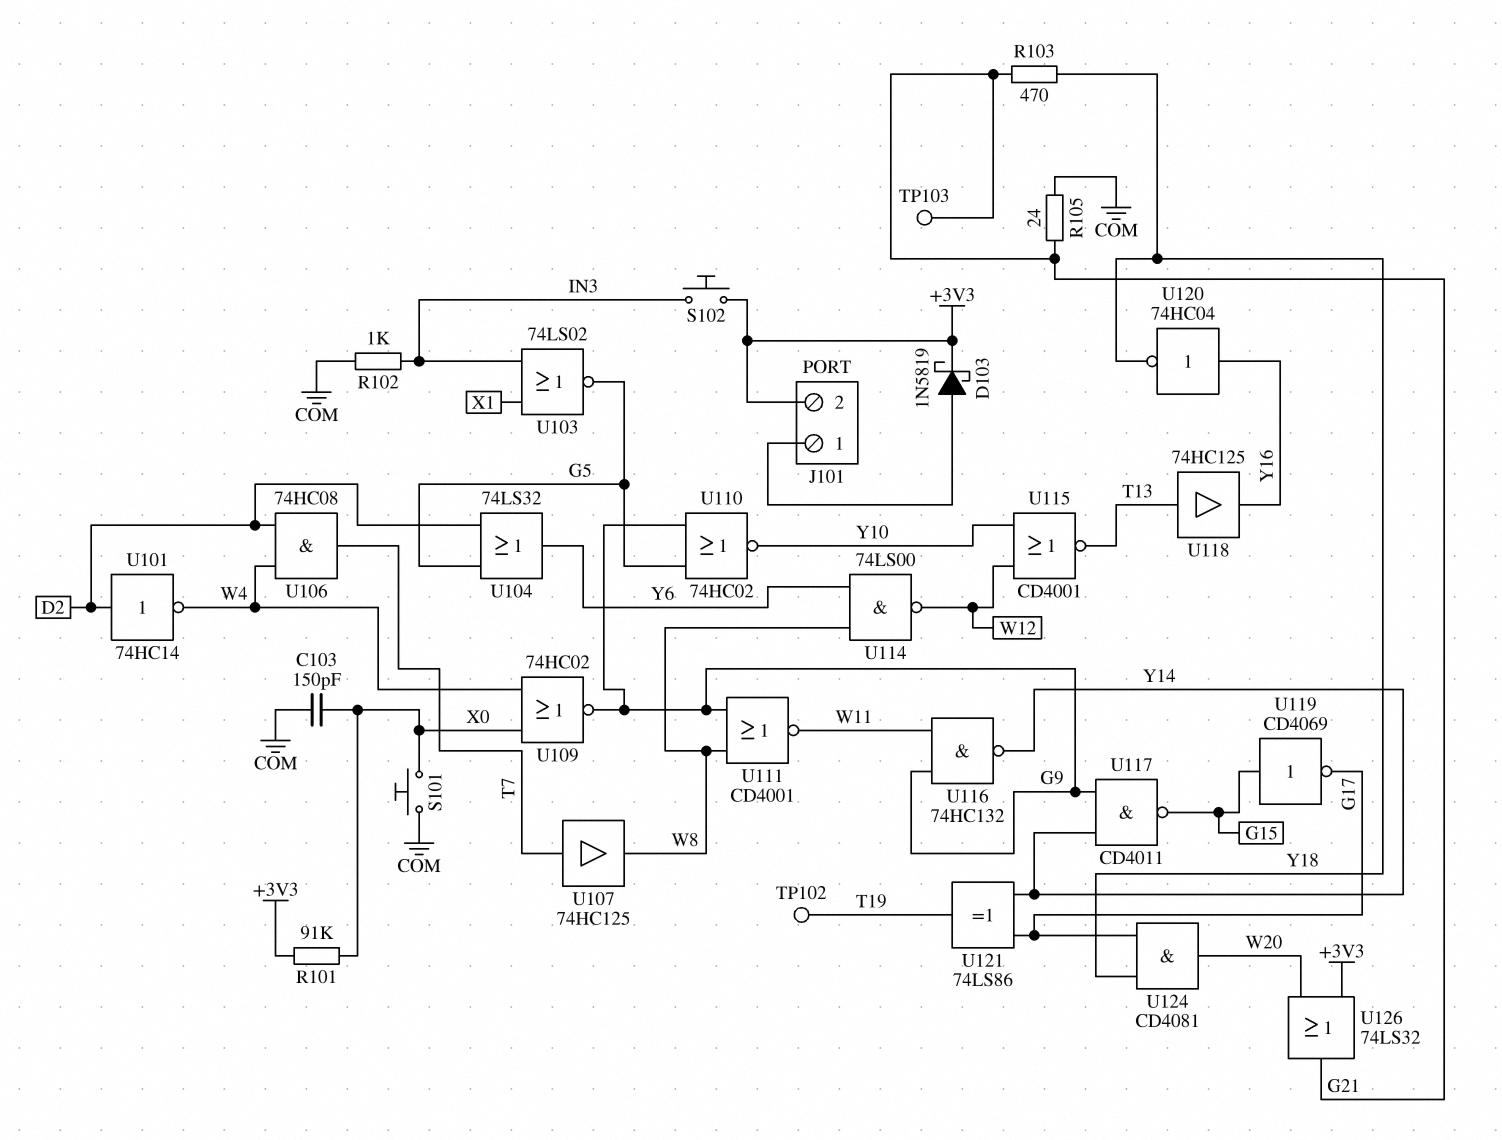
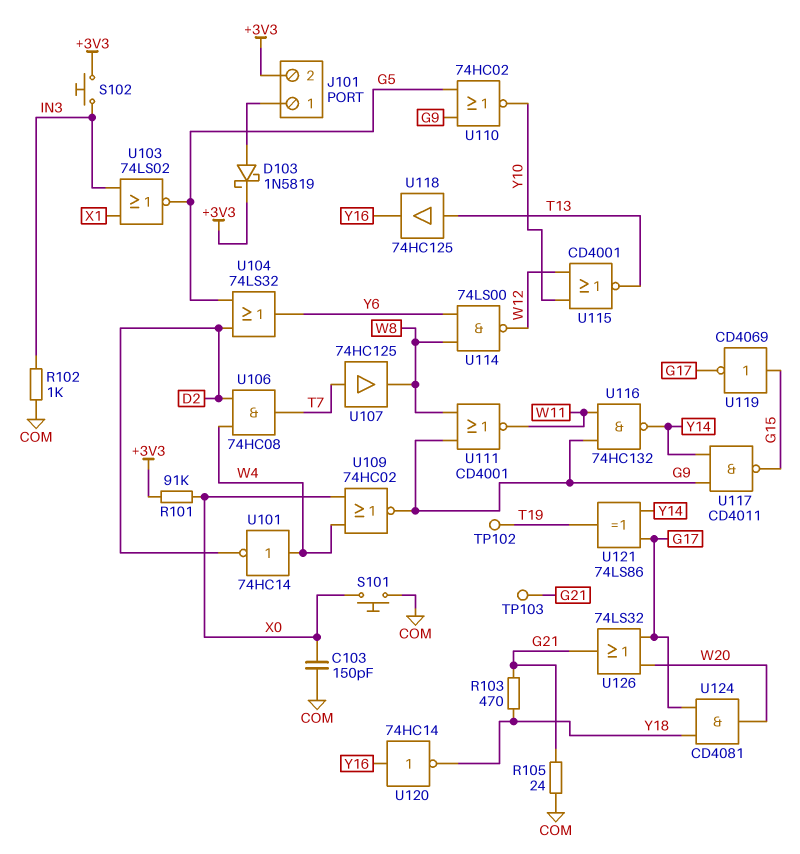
U101: NOT 74HC14 (in D2, out W4) -> NOT 74HC14 (in W4, out D2)
U120: NOT 74HC04 (in Y16, out Y18) -> NOT 74HC14 (in Y16, out Y18)
U126: OR 74LS32 (in +3V3, in W20, out G21) -> OR 74LS32 (in G17, in W20, out G21)

